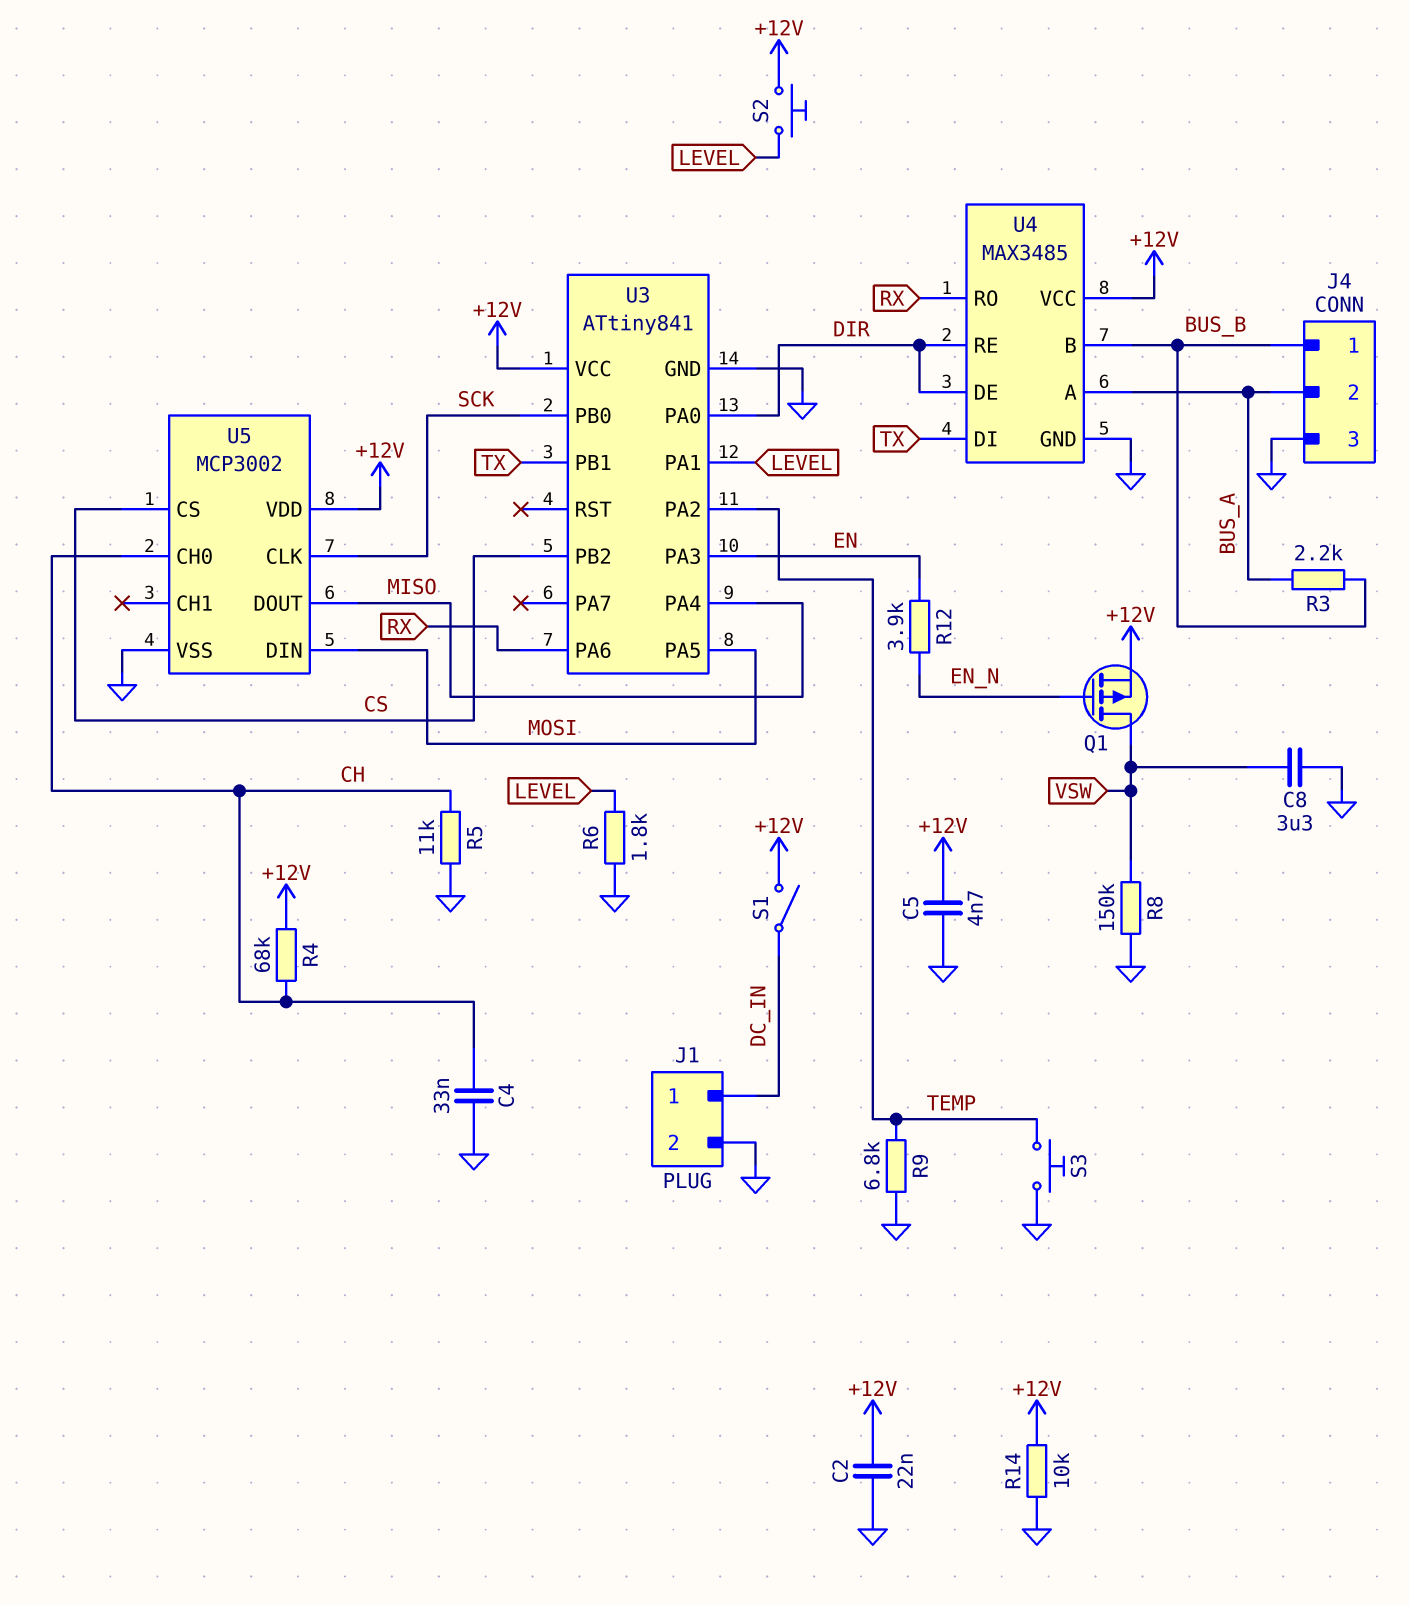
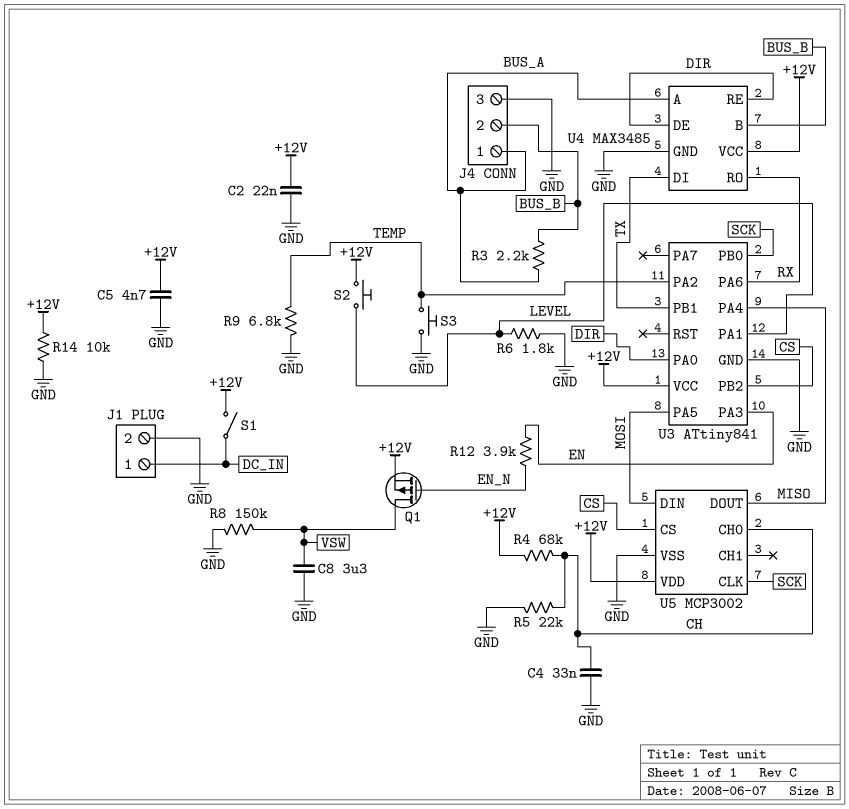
J4 pin 1: BUS_B -> BUS_A
J4 pin 2: BUS_A -> BUS_B
R5: 11k (CH, GND) -> 22k (CH, GND)

